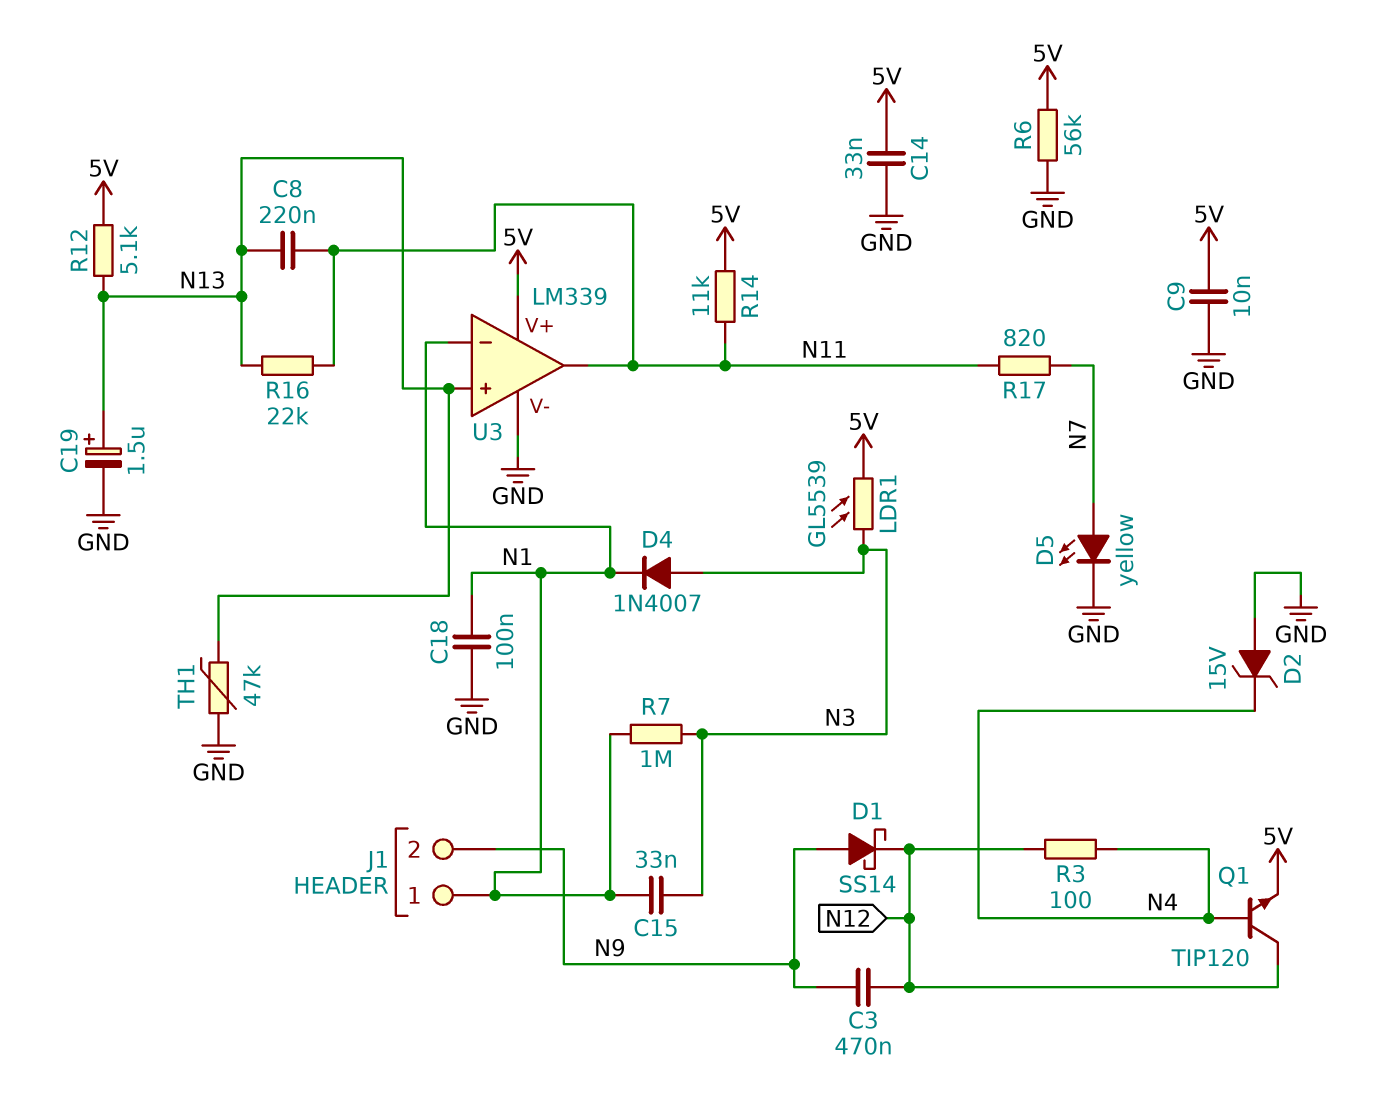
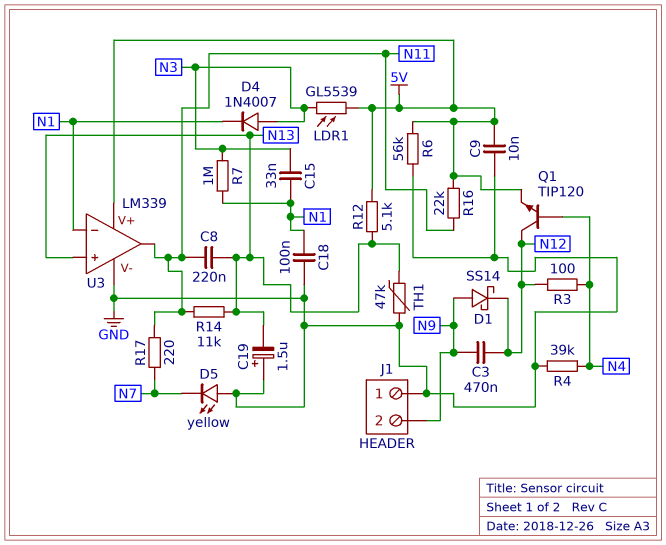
C14: 33nF (5V, GND) -> none
C19: 1.5uF (plus N13, minus GND) -> 1.5uF (plus GND, minus N13)
D2: zener 15V (A GND, K N4) -> none
D5: LED yellow (A N7, K GND) -> LED yellow (A GND, K N7)
J1 pin 1: N1 -> GND
R4: none -> 39k (GND, N4)
R14: 11k (5V, N11) -> 11k (N11, N13)
R16: 22k (N11, N13) -> 22k (5V, N11)
R17: 820 (N7, N11) -> 220 (N7, N11)

